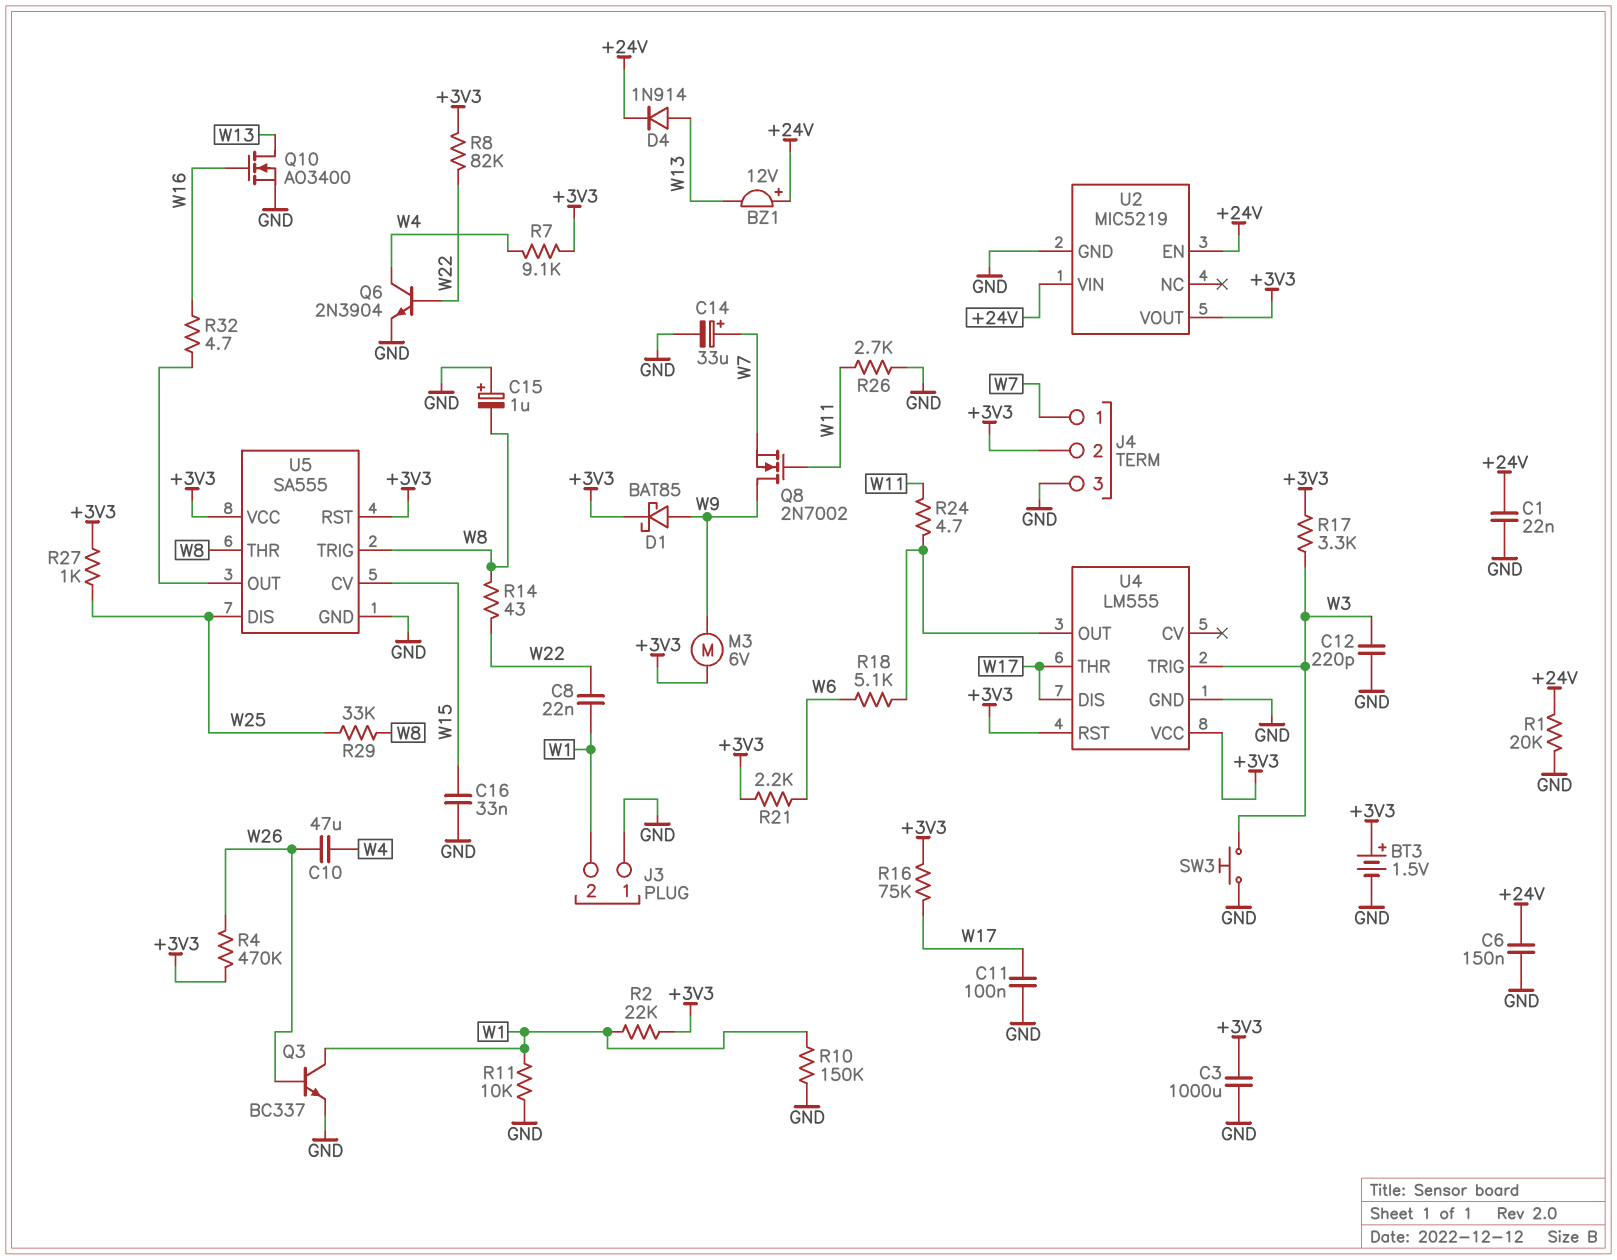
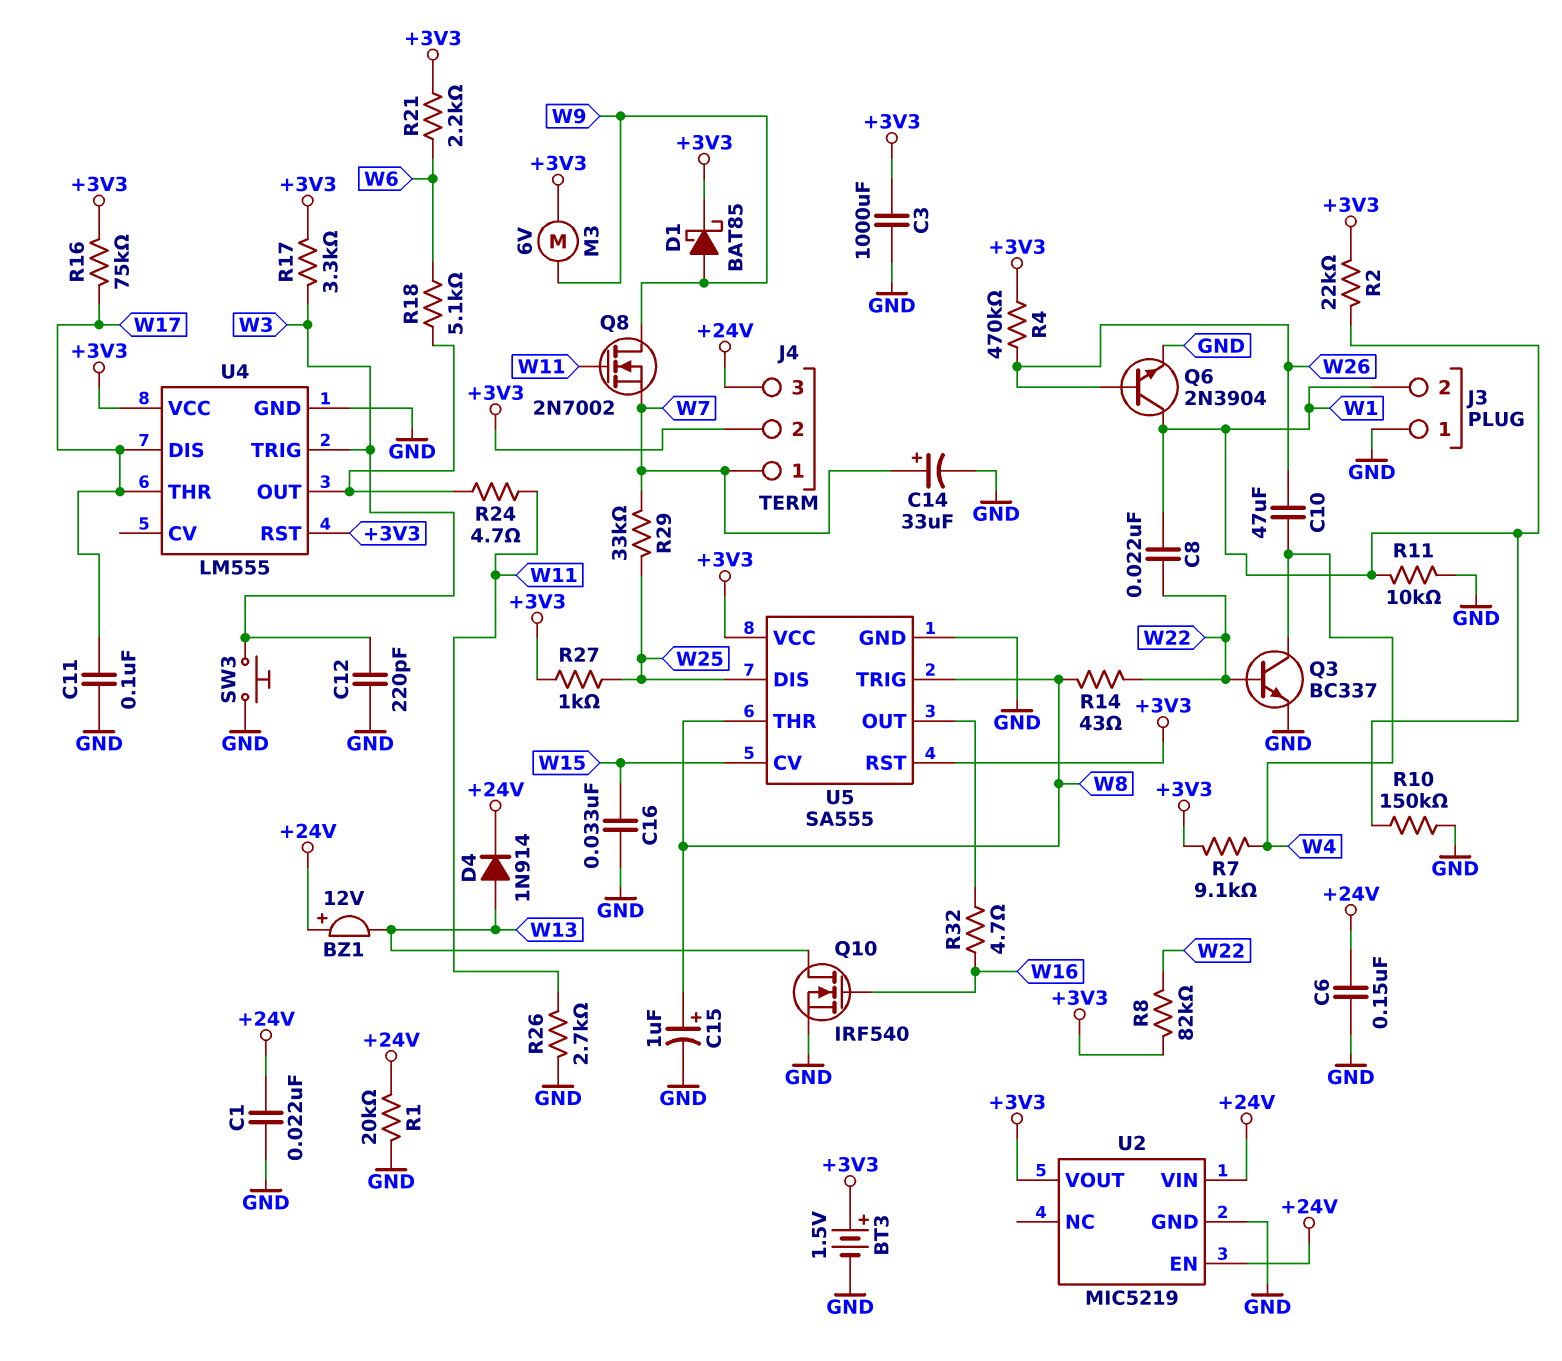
C15: 1uF (plus GND, minus W8) -> 1uF (plus W8, minus GND)
J4 pin 3: GND -> +24V
Q3: NPN BC337 (B W26, C W1, E GND) -> NPN BC337 (B W22, C W4, E GND)
Q6: NPN 2N3904 (B W22, C W4, E GND) -> NPN 2N3904 (B W26, C W1, E GND)
Q10: NMOS AO3400 (G W16, D W13, S GND) -> NMOS IRF540 (G W16, D W13, S GND)
R29: 33k (W8, W25) -> 33k (W7, W25)

